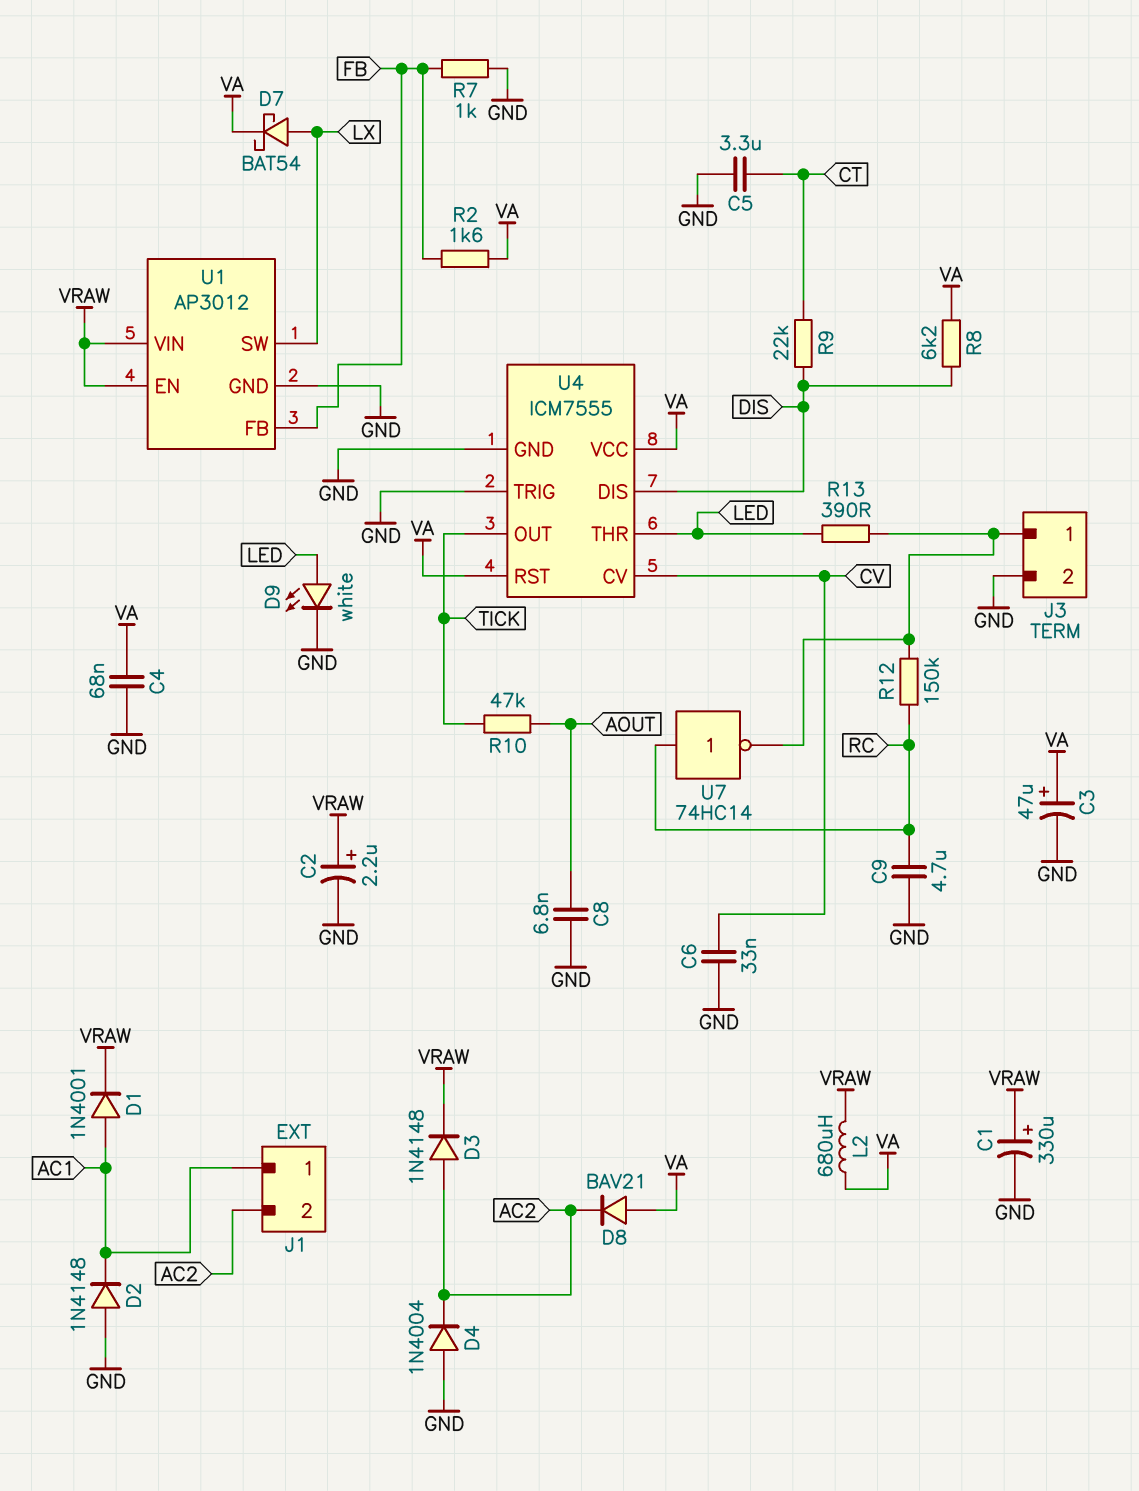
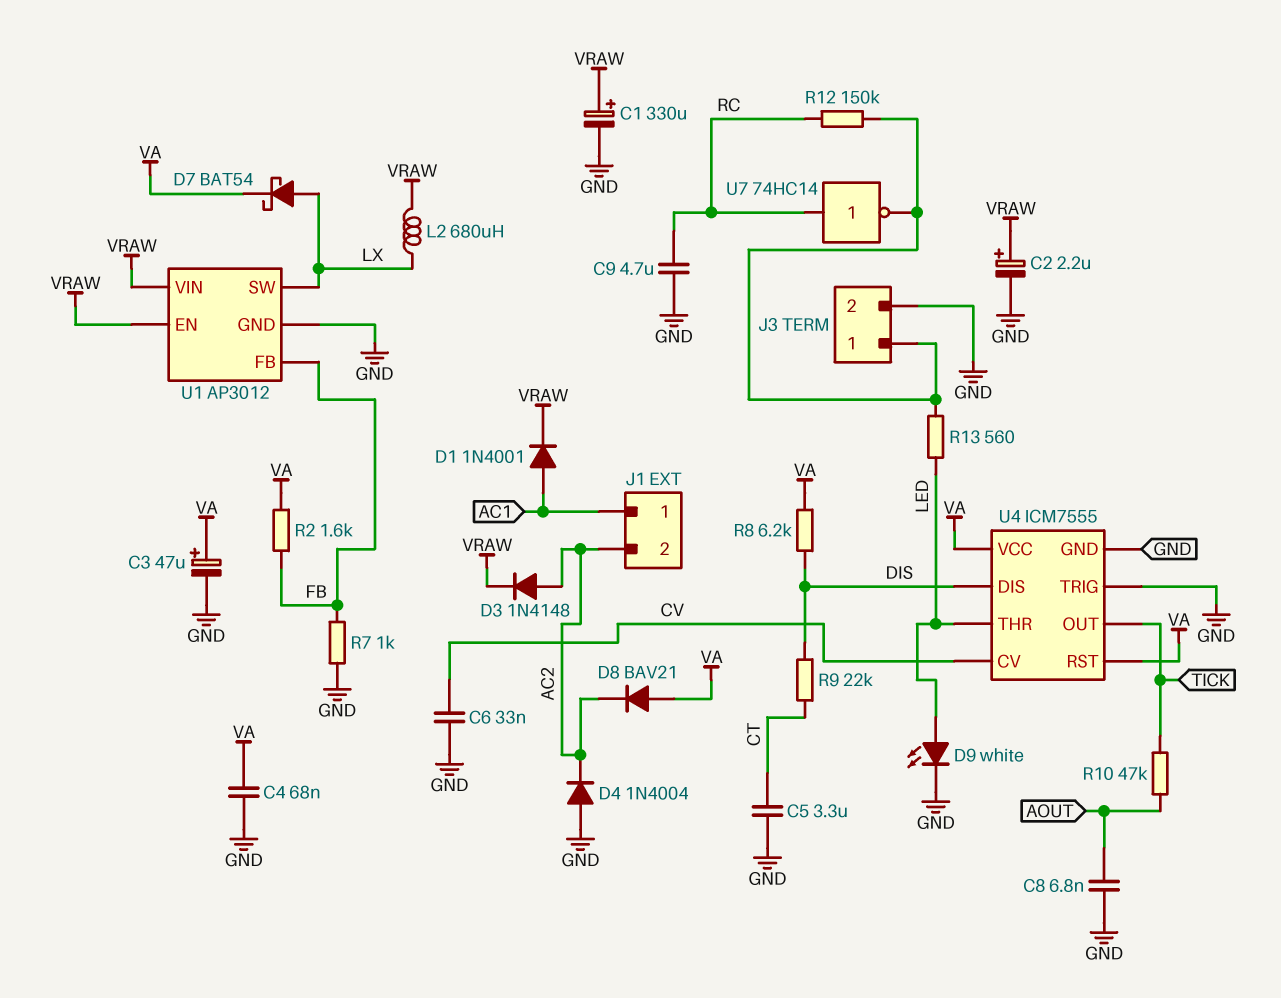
D2: diode 1N4148 (A GND, K AC1) -> none
L2: 680uH (VA, VRAW) -> 680uH (LX, VRAW)
R13: 390 (J3/1, LED) -> 560 (J3/1, LED)

